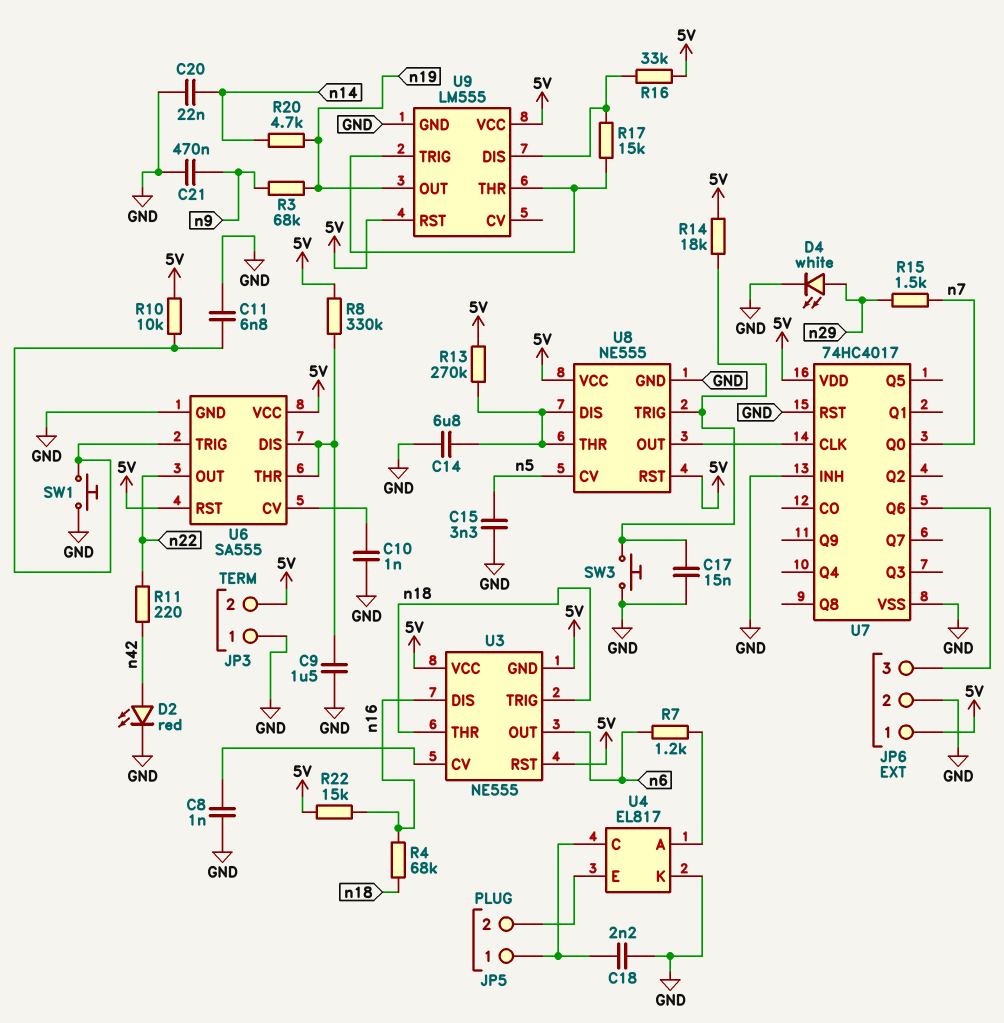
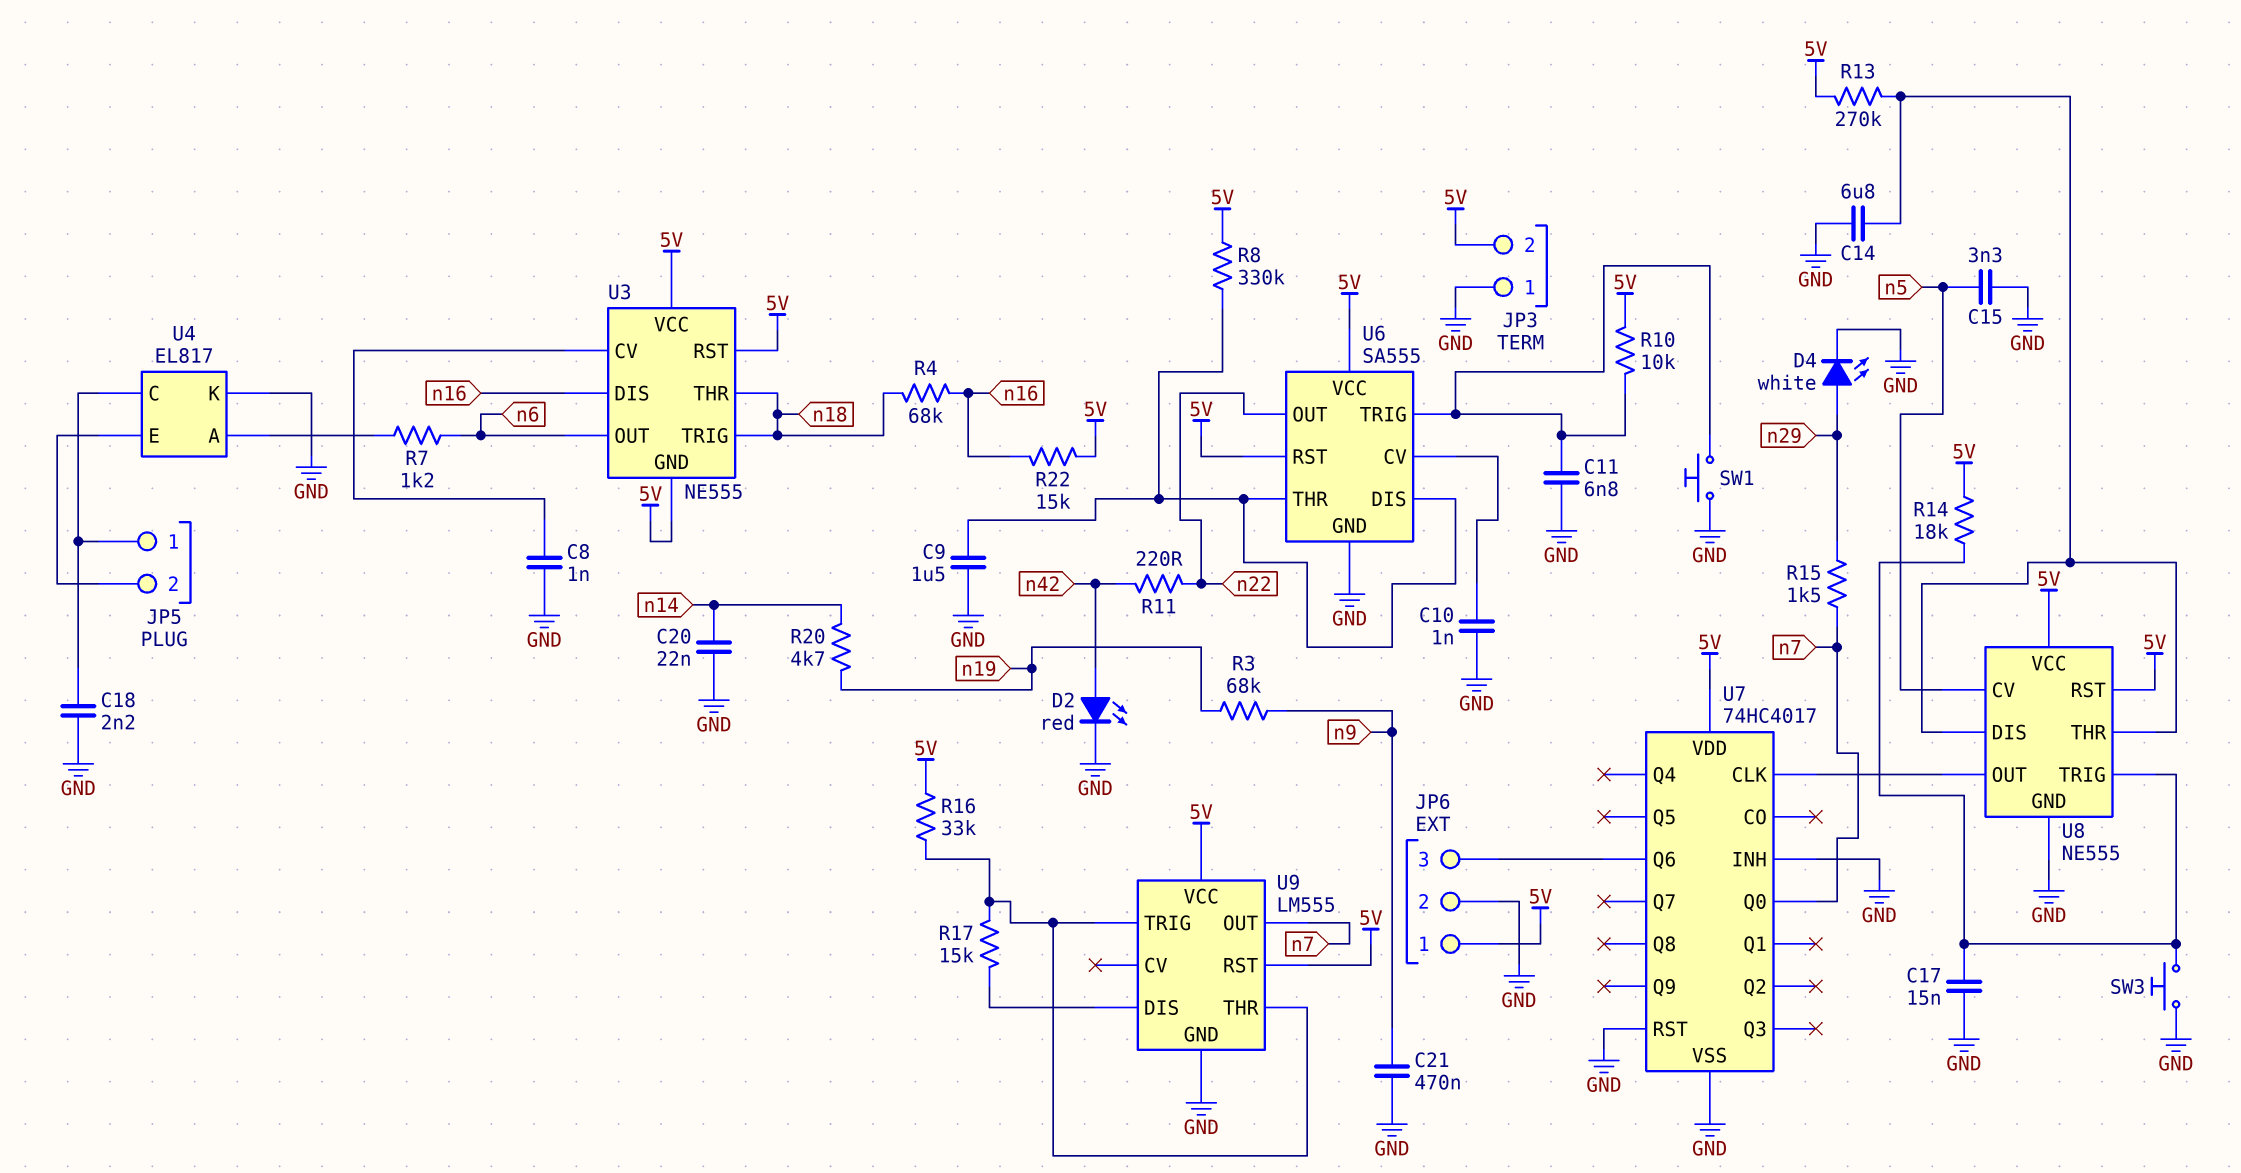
R16: 33k (5V, U9/DIS) -> 33k (5V, U9/THR)
U9 pin OUT: n19 -> n7

